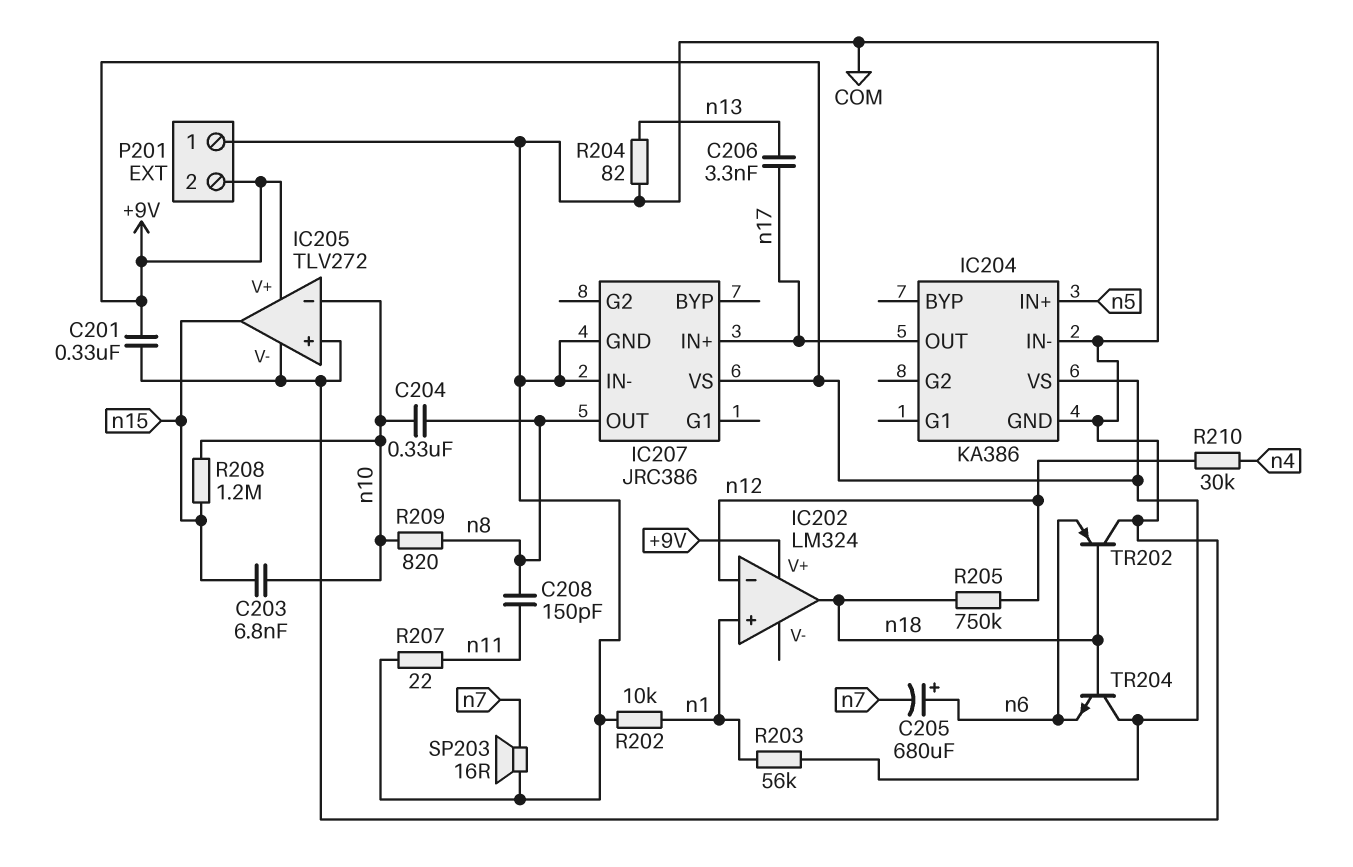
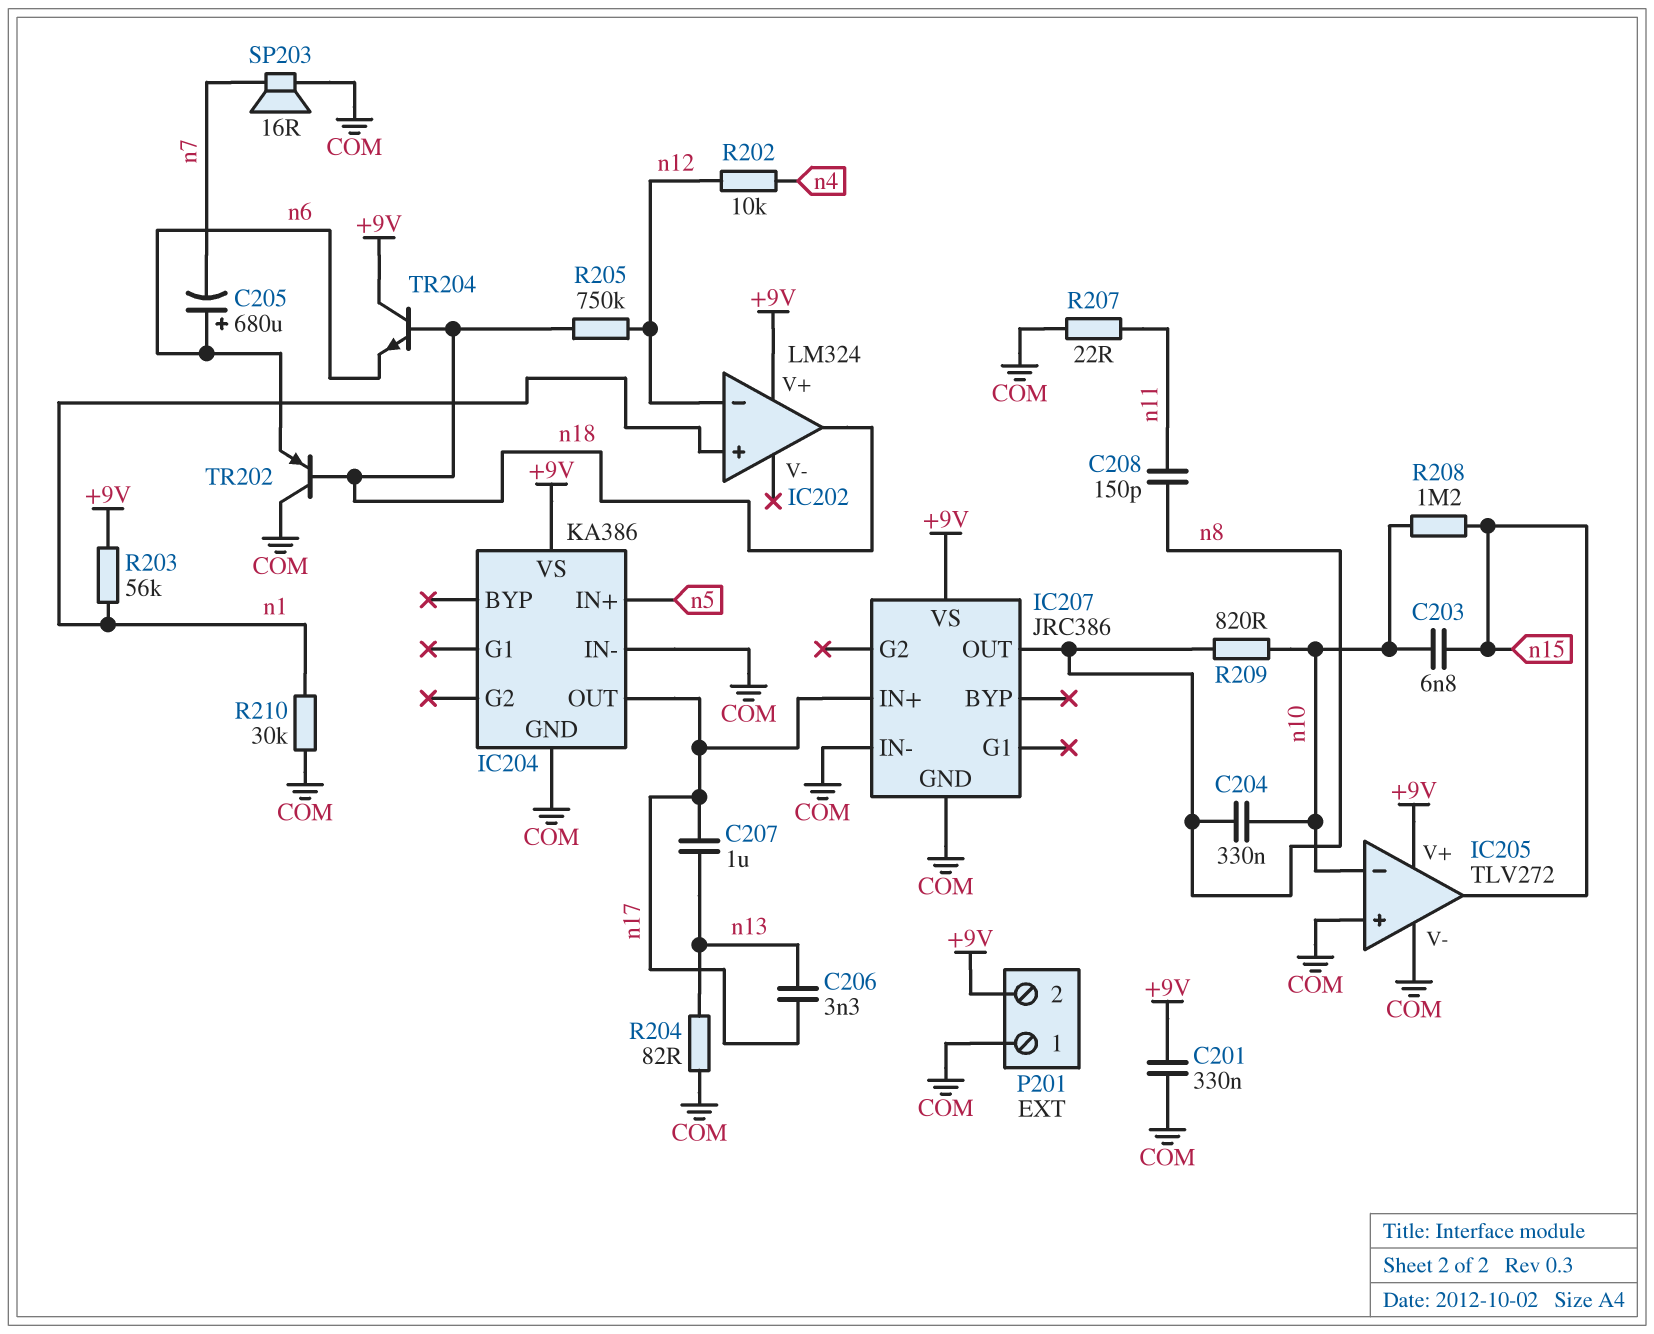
C207: none -> 1uF (n13, n17)
R202: 10k (COM, n1) -> 10k (n4, n12)
R210: 30k (n4, n12) -> 30k (COM, n1)

